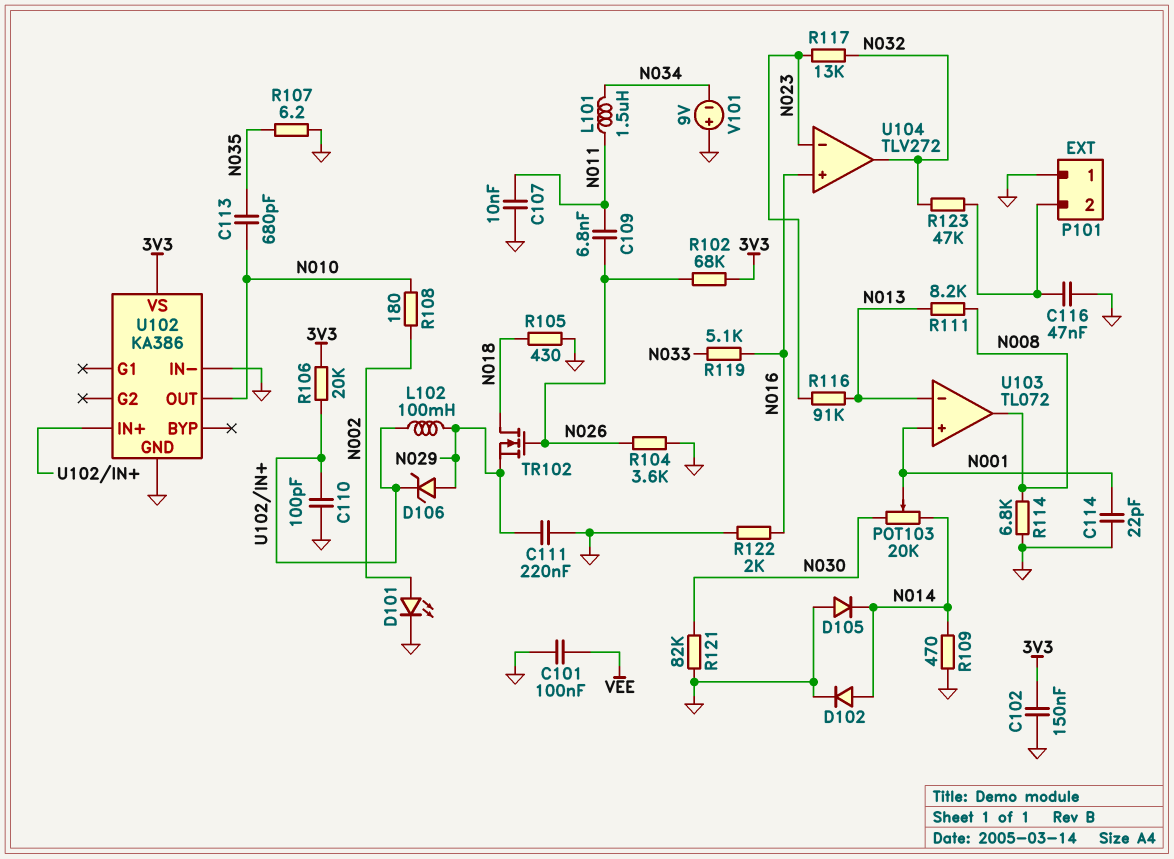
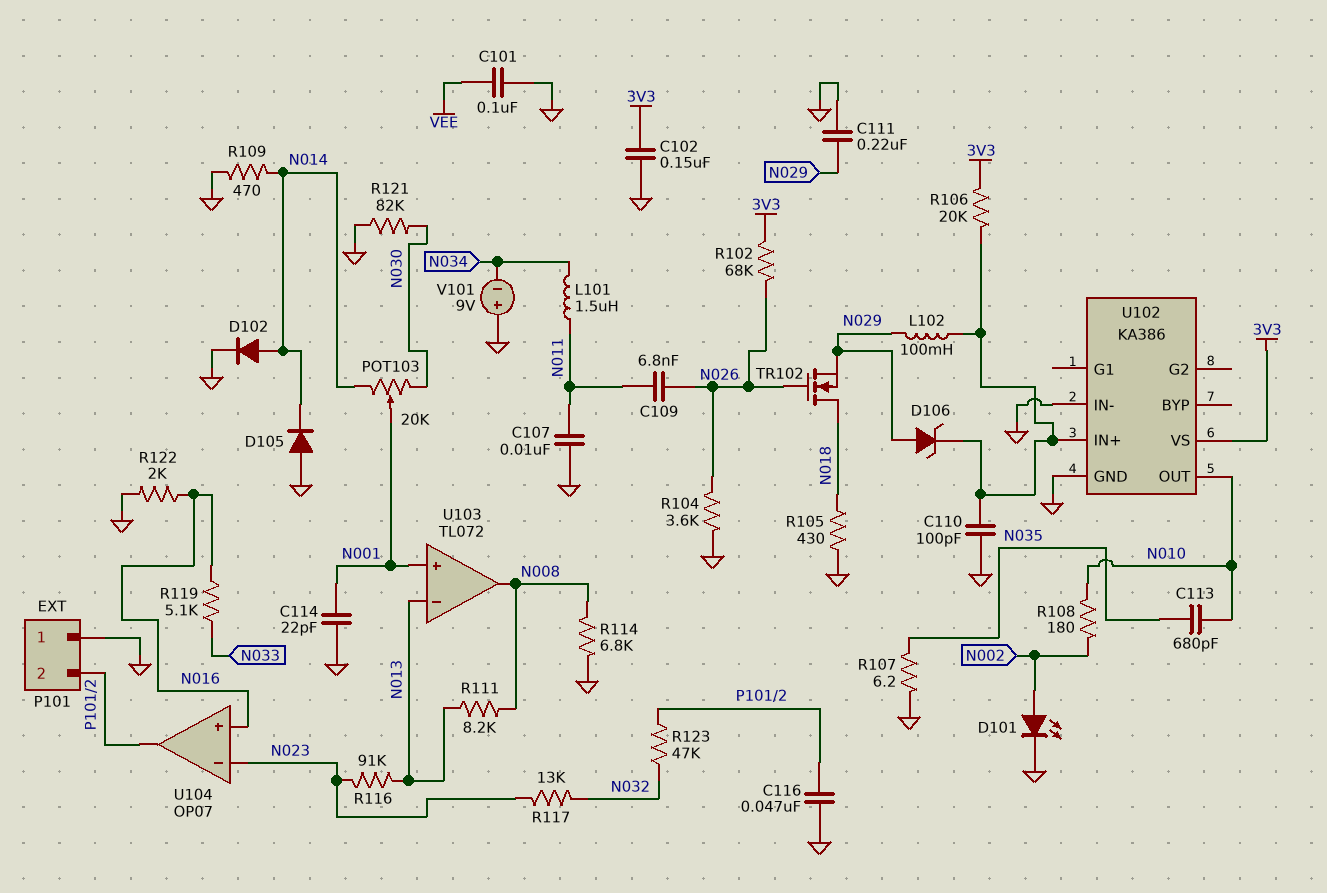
U104: TLV272 -> OP07
U104 pin out: N032 -> P101/2

